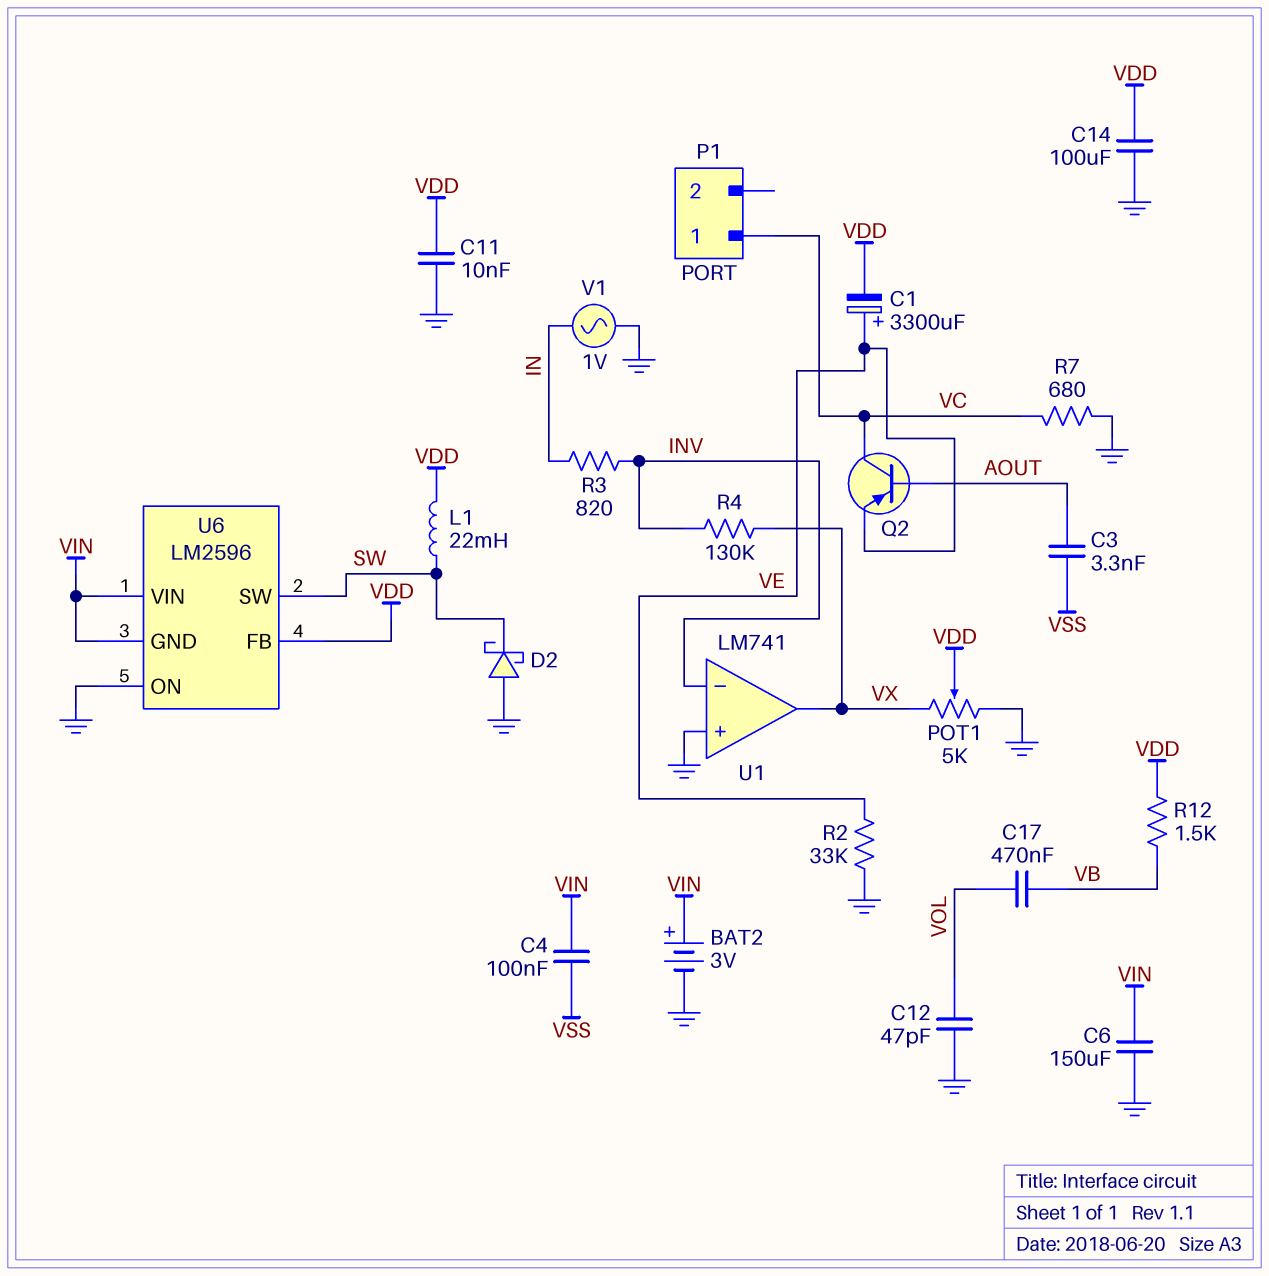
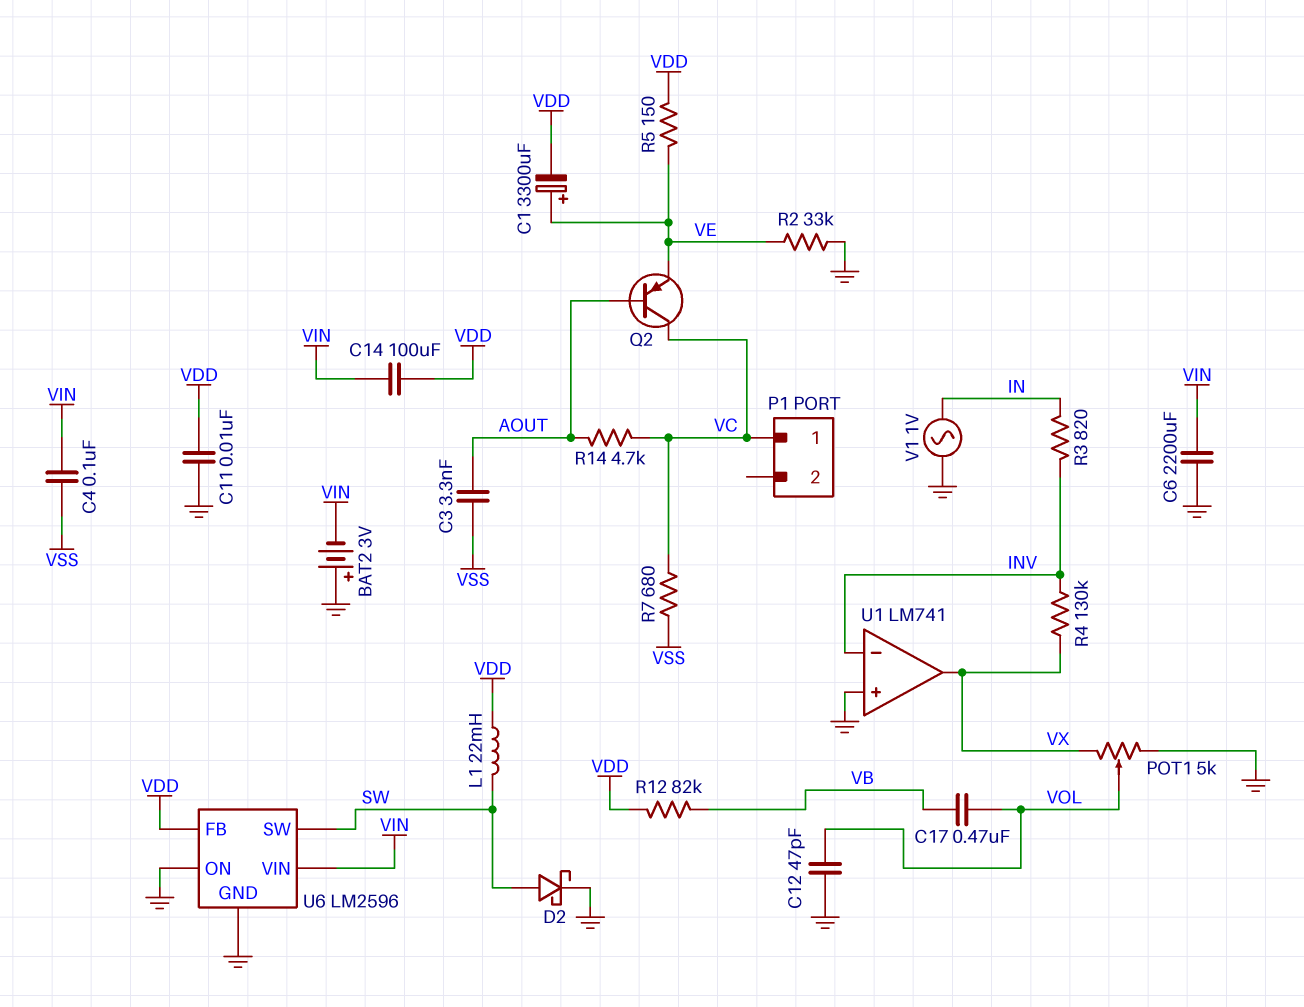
BAT2: 3V (plus VIN, minus GND) -> 3V (plus GND, minus VIN)
C6: 150uF (GND, VIN) -> 2200uF (GND, VIN)
C14: 100uF (GND, VDD) -> 100uF (VDD, VIN)
D2: schottky (A GND, K SW) -> schottky (A SW, K GND)
POT1: 5k (GND, VX, wiper VDD) -> 5k (GND, VX, wiper VOL)
R5: none -> 150 (VDD, VE)
R7: 680 (GND, VC) -> 680 (VC, VSS)
R12: 1.5k (VB, VDD) -> 82k (VB, VDD)
R14: none -> 4.7k (AOUT, VC)
U6 pin GND: VIN -> GND

